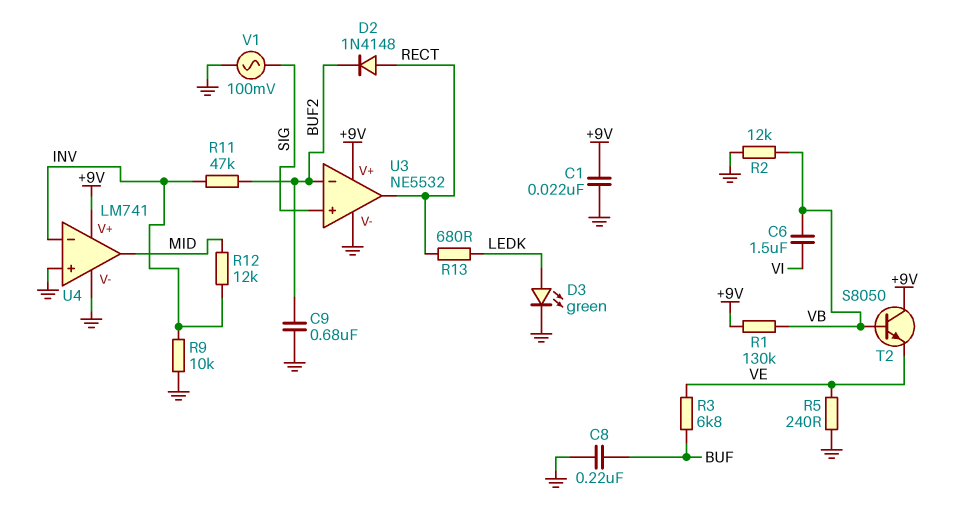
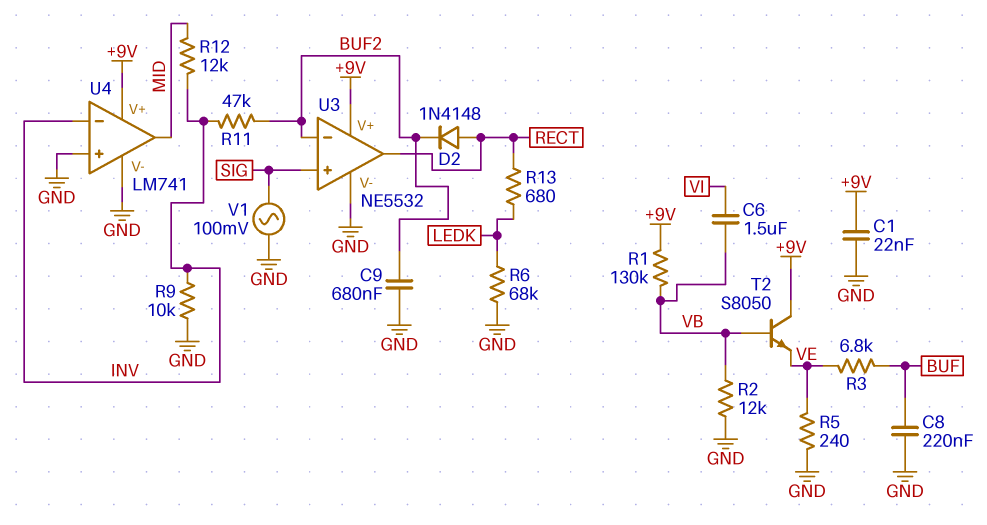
D3: LED green (A LEDK, K GND) -> none
R6: none -> 68k (GND, LEDK)

